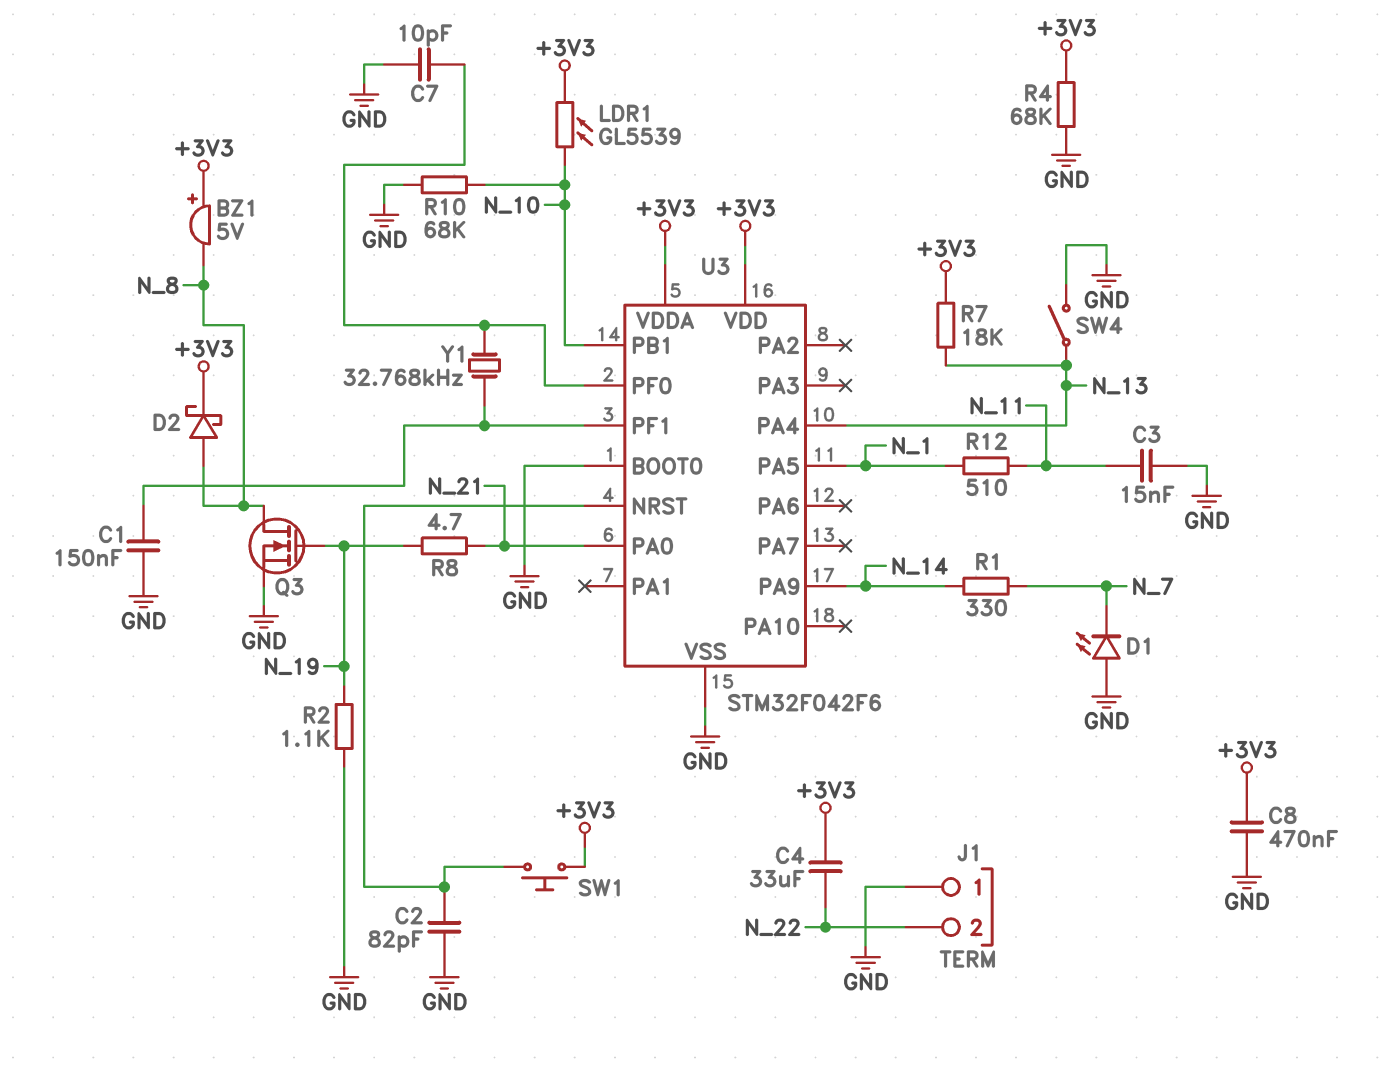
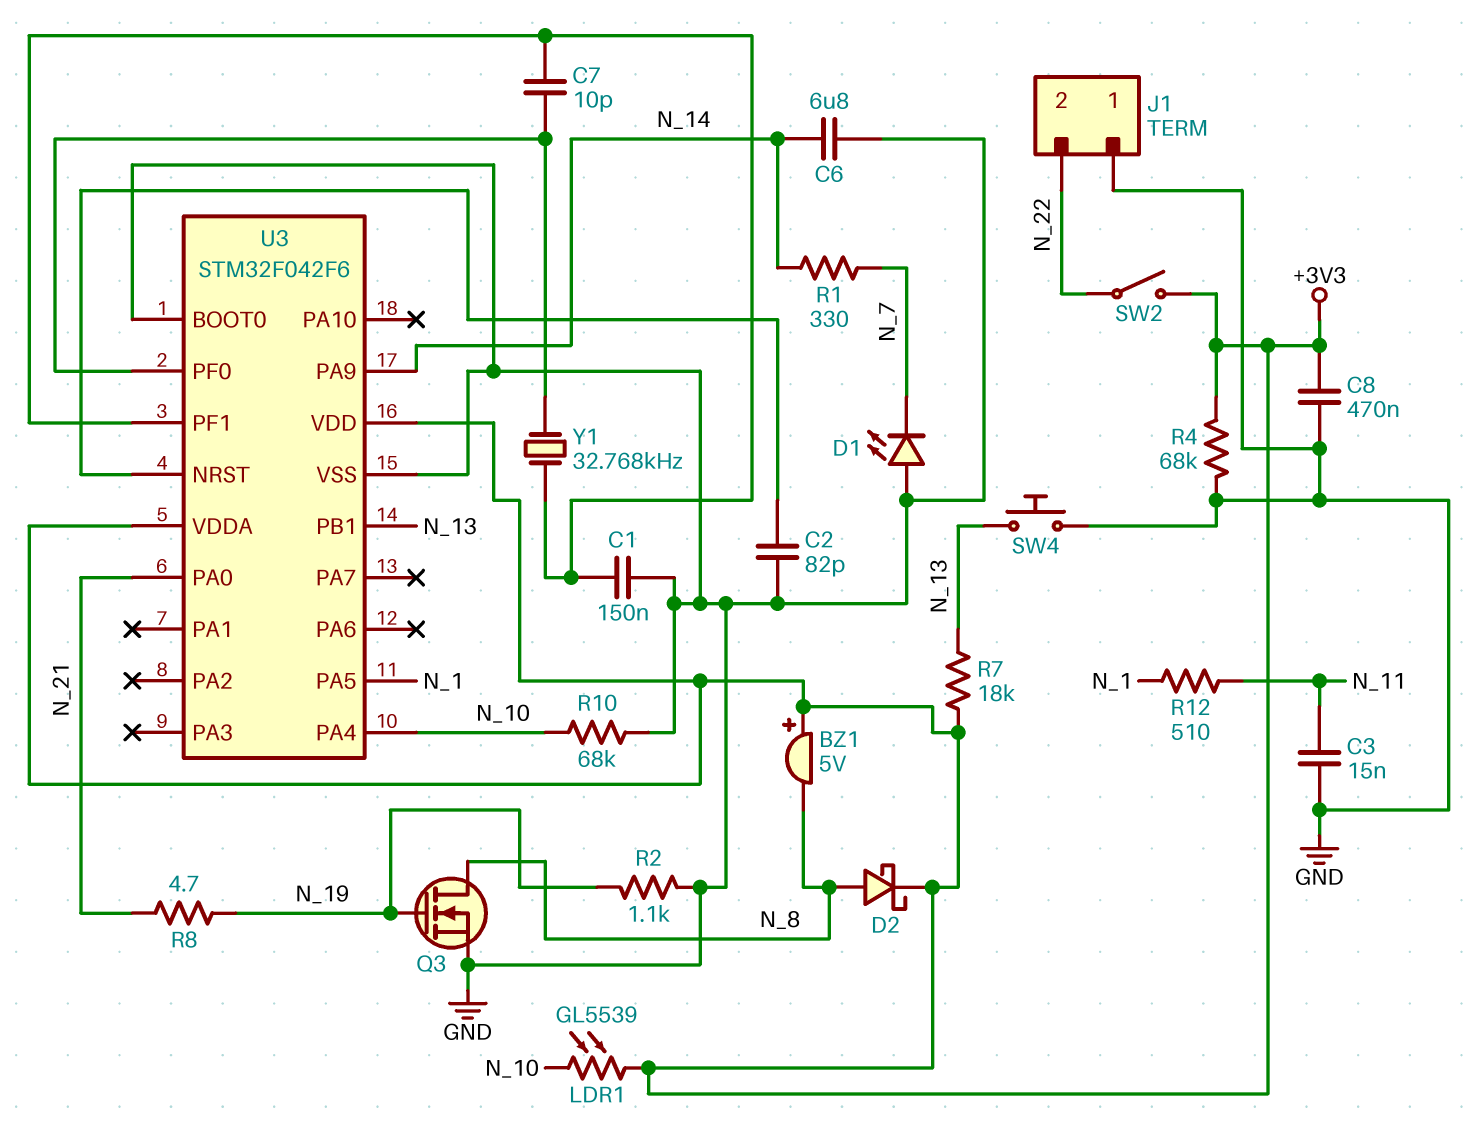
C4: 33uF (+3V3, N_22) -> none
C6: none -> 6.8uF (GND, N_14)
C7: 10pF (GND, U3/PF0) -> 10pF (U3/PF0, U3/PF1)
SW1: button (+3V3, U3/NRST) -> none
SW2: none -> switch (+3V3, N_22)
SW4: switch (GND, N_13) -> button (GND, N_13)
U3 pin PA4: N_13 -> N_10
U3 pin PB1: N_10 -> N_13

